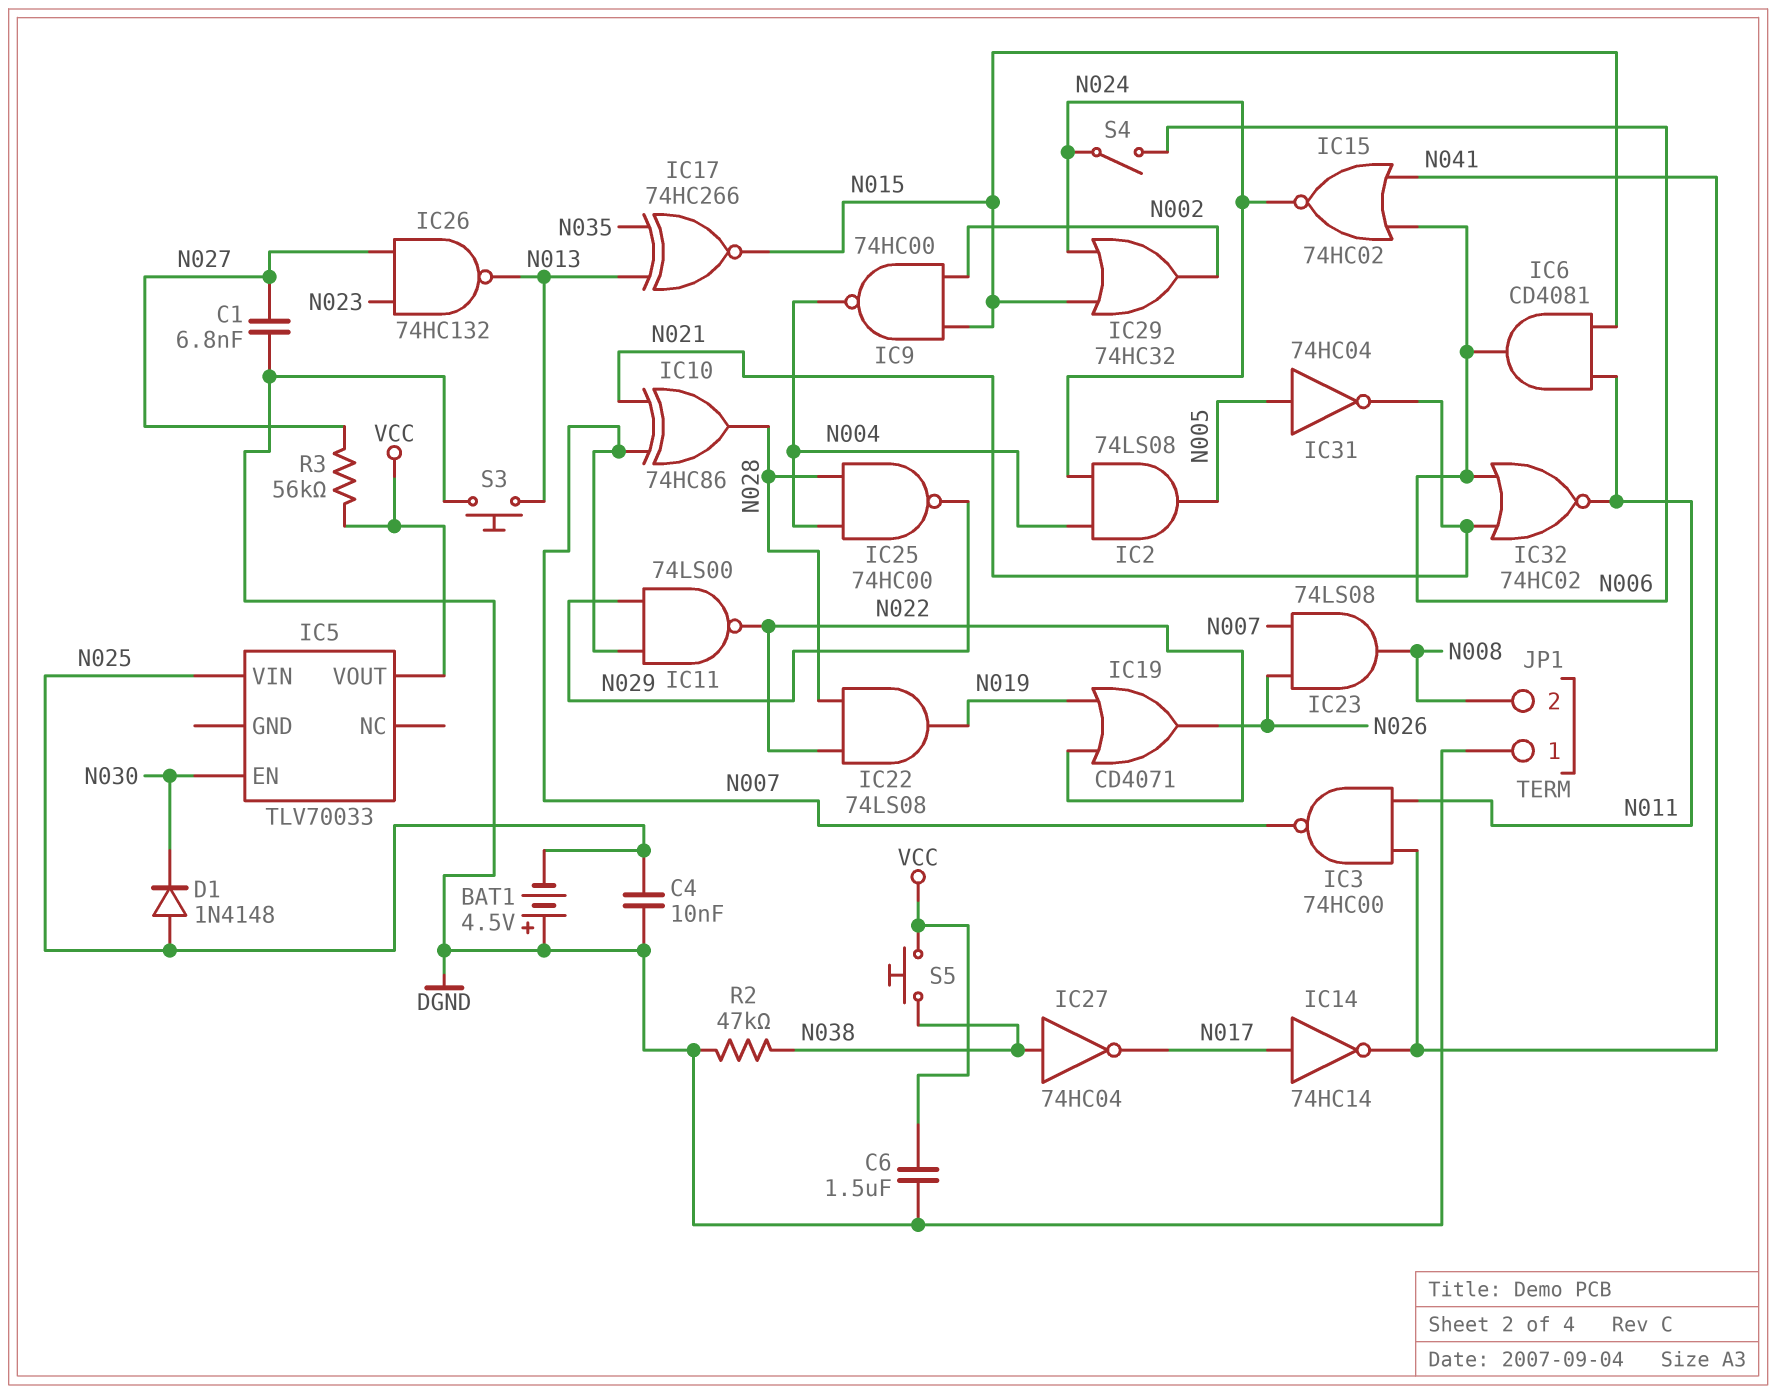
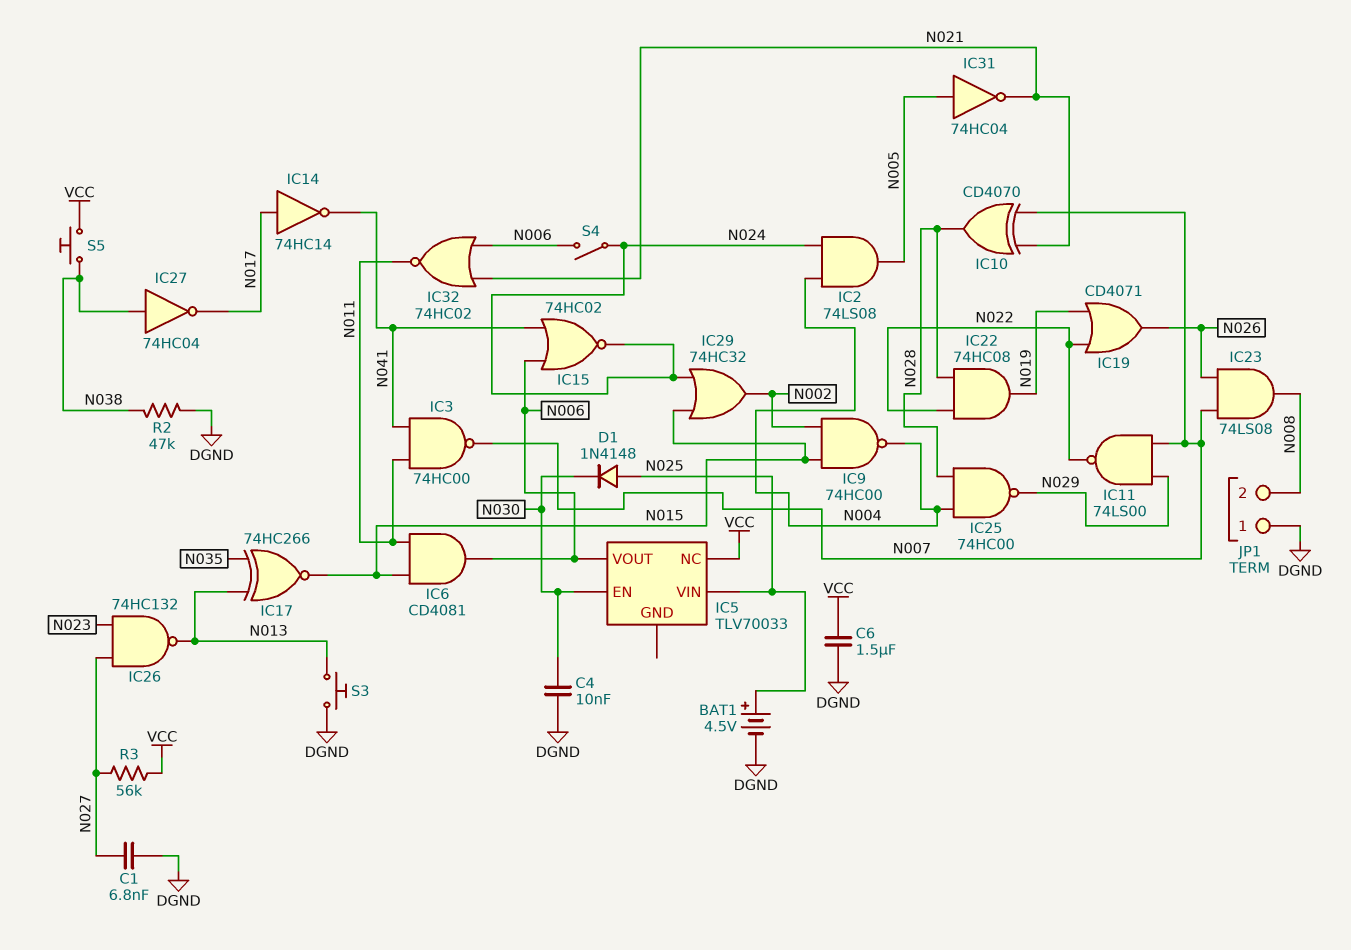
BAT1: 4.5V (plus DGND, minus N025) -> 4.5V (plus N025, minus DGND)
C4: 10nF (DGND, N025) -> 10nF (DGND, N030)
IC5 pin NC: none -> VCC
IC5 pin VOUT: VCC -> N006
IC10: XOR 74HC86 (in N007, in N021, out N028) -> XOR CD4070 (in N007, in N021, out N028)
IC22: AND 74LS08 (in N022, in N028, out N019) -> AND 74HC08 (in N022, in N028, out N019)

